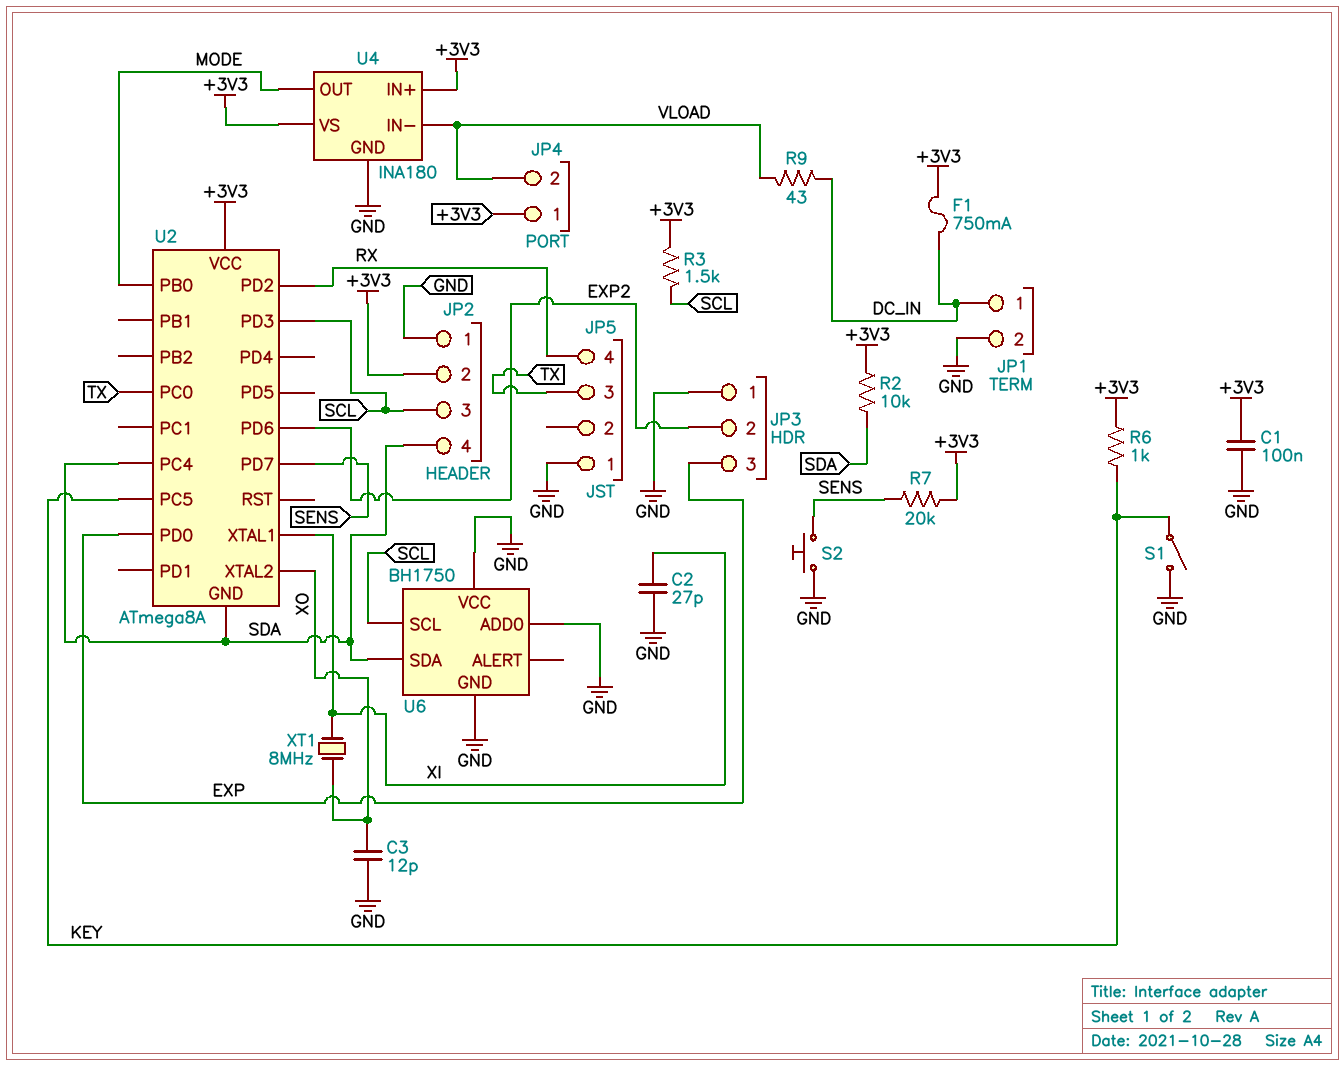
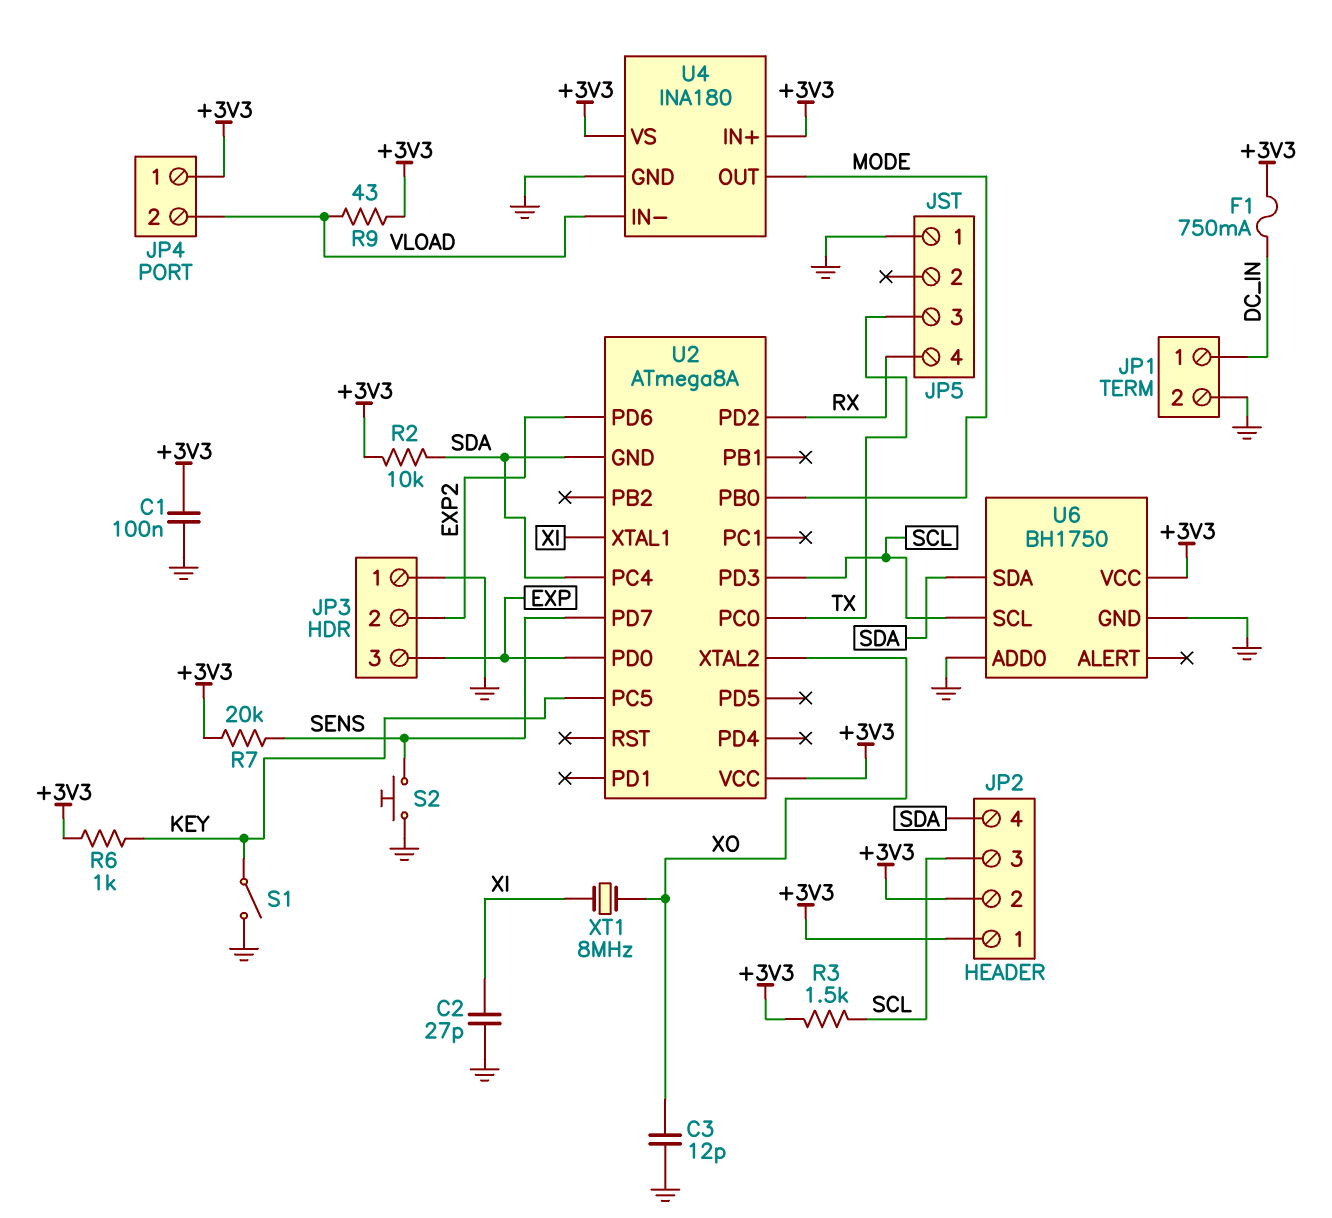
JP2 pin 1: GND -> +3V3
R9: 43 (DC_IN, VLOAD) -> 43 (+3V3, VLOAD)
U6 pin VCC: GND -> +3V3

